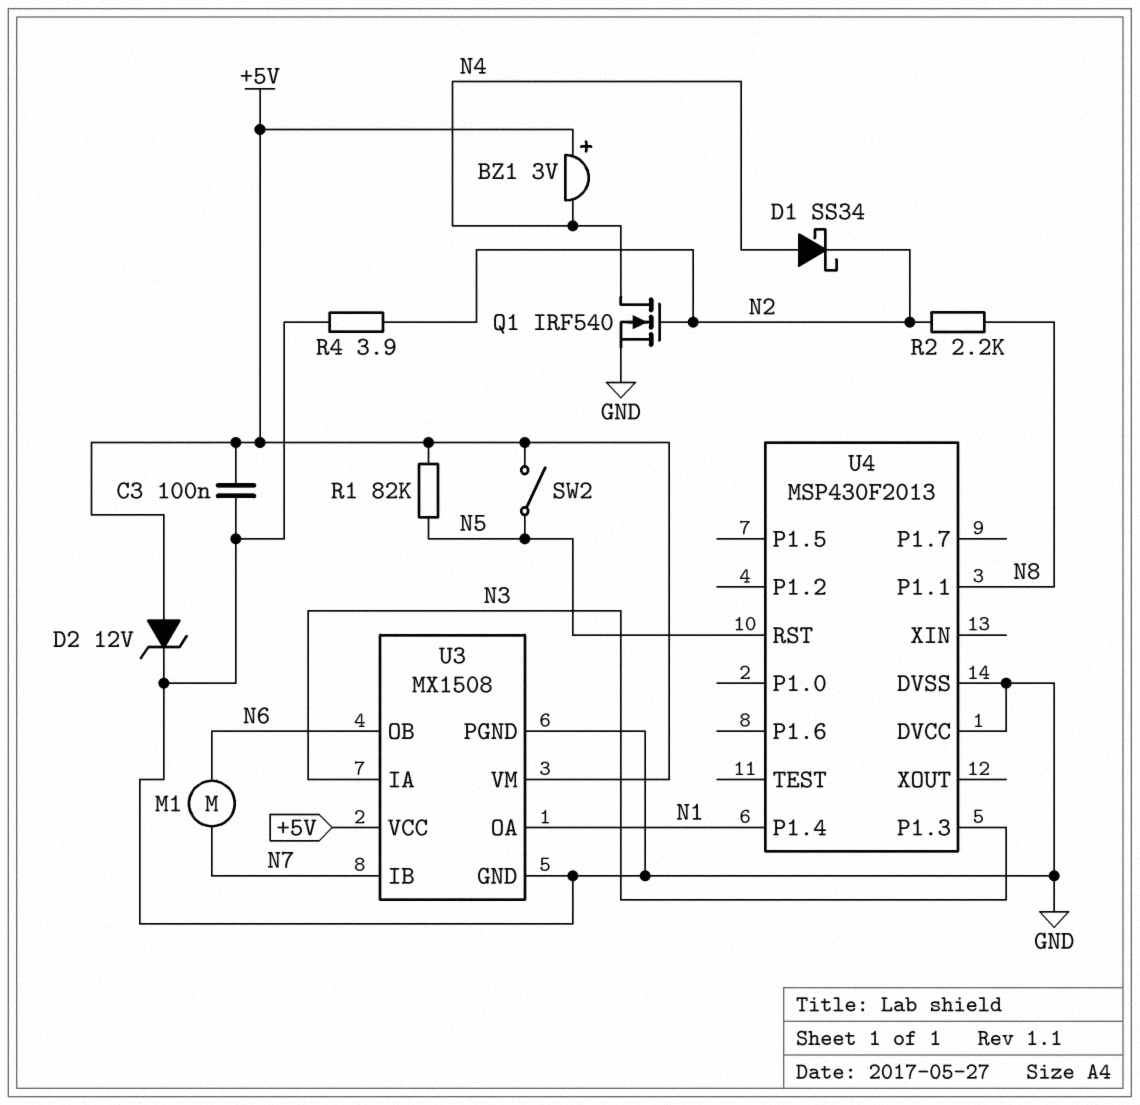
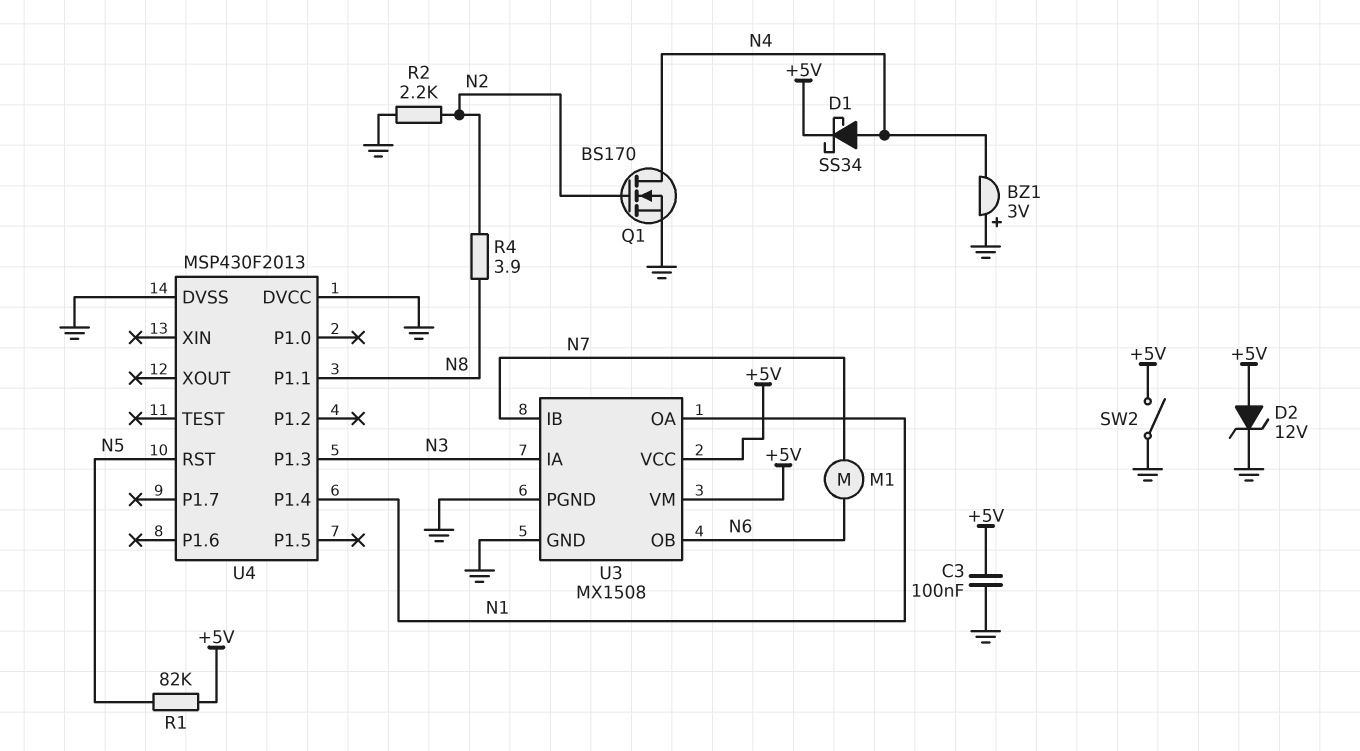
BZ1: buzzer 3V (plus +5V, minus N4) -> buzzer 3V (plus GND, minus N4)
D1: schottky SS34 (A N4, K N2) -> schottky SS34 (A N4, K +5V)
Q1: NMOS IRF540 (G N2, D N4, S GND) -> NMOS BS170 (G N2, D N4, S GND)
R2: 2.2k (N2, N8) -> 2.2k (GND, N2)
R4: 3.9 (GND, N2) -> 3.9 (N2, N8)
SW2: switch (+5V, N5) -> switch (+5V, GND)

